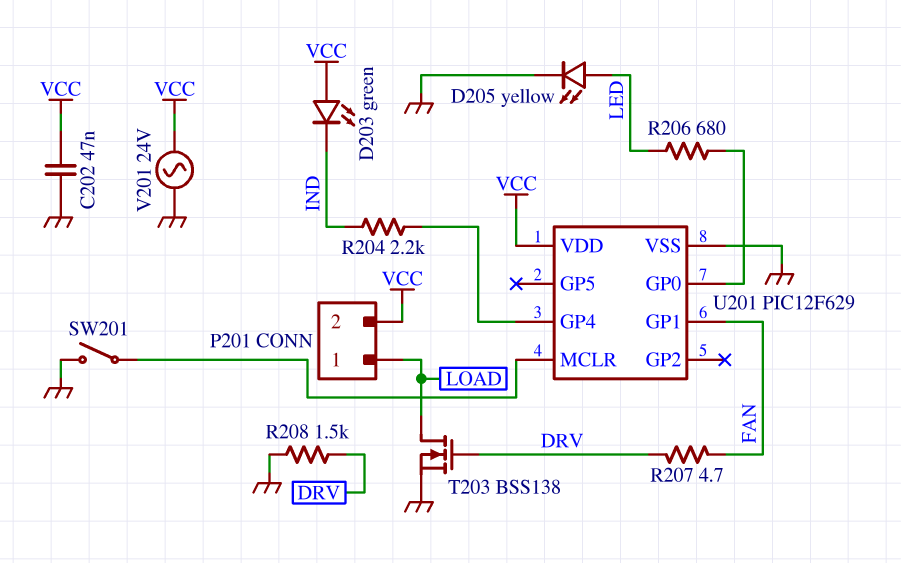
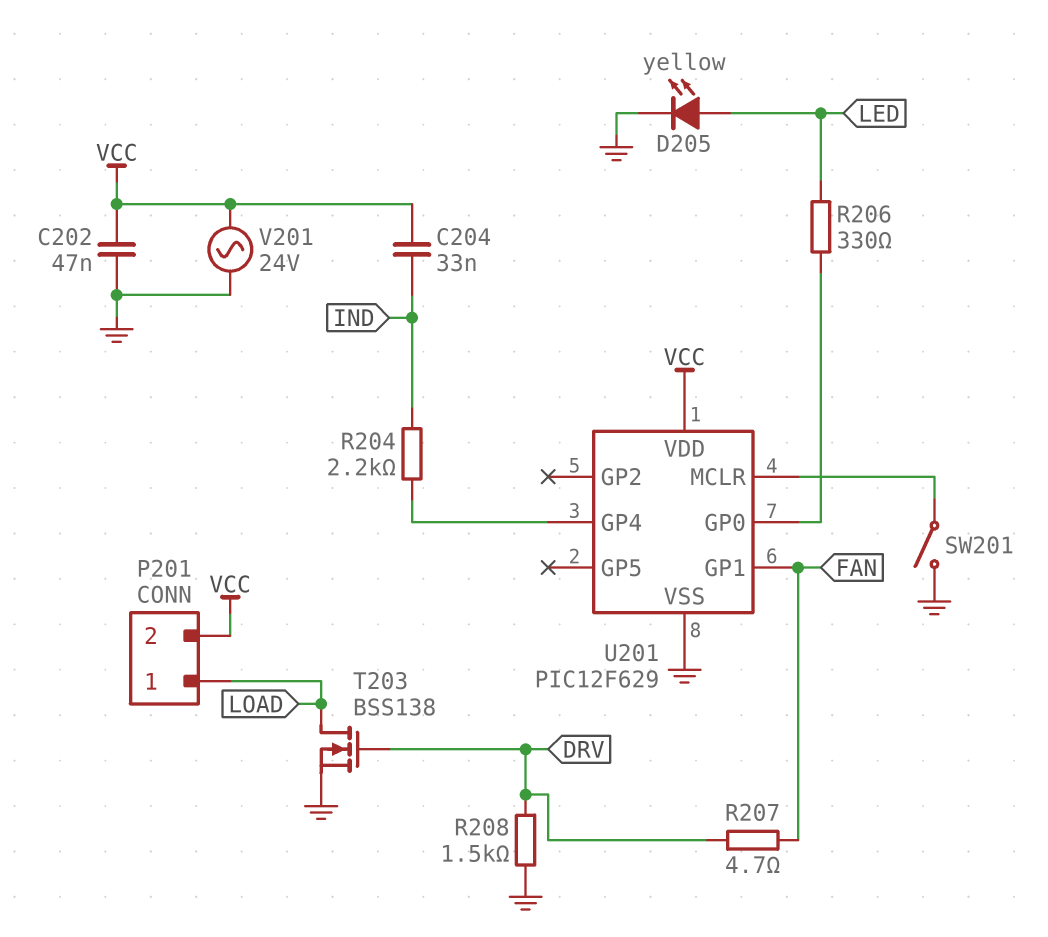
C204: none -> 33nF (IND, VCC)
D203: LED green (A VCC, K IND) -> none
R206: 680 (LED, U201/GP0) -> 330 (LED, U201/GP0)

